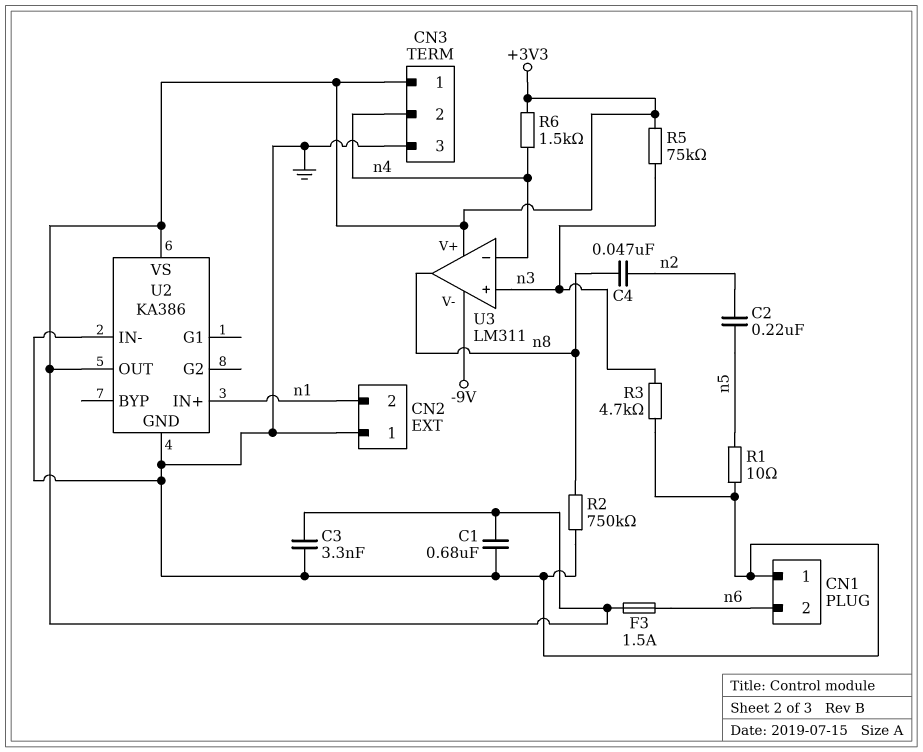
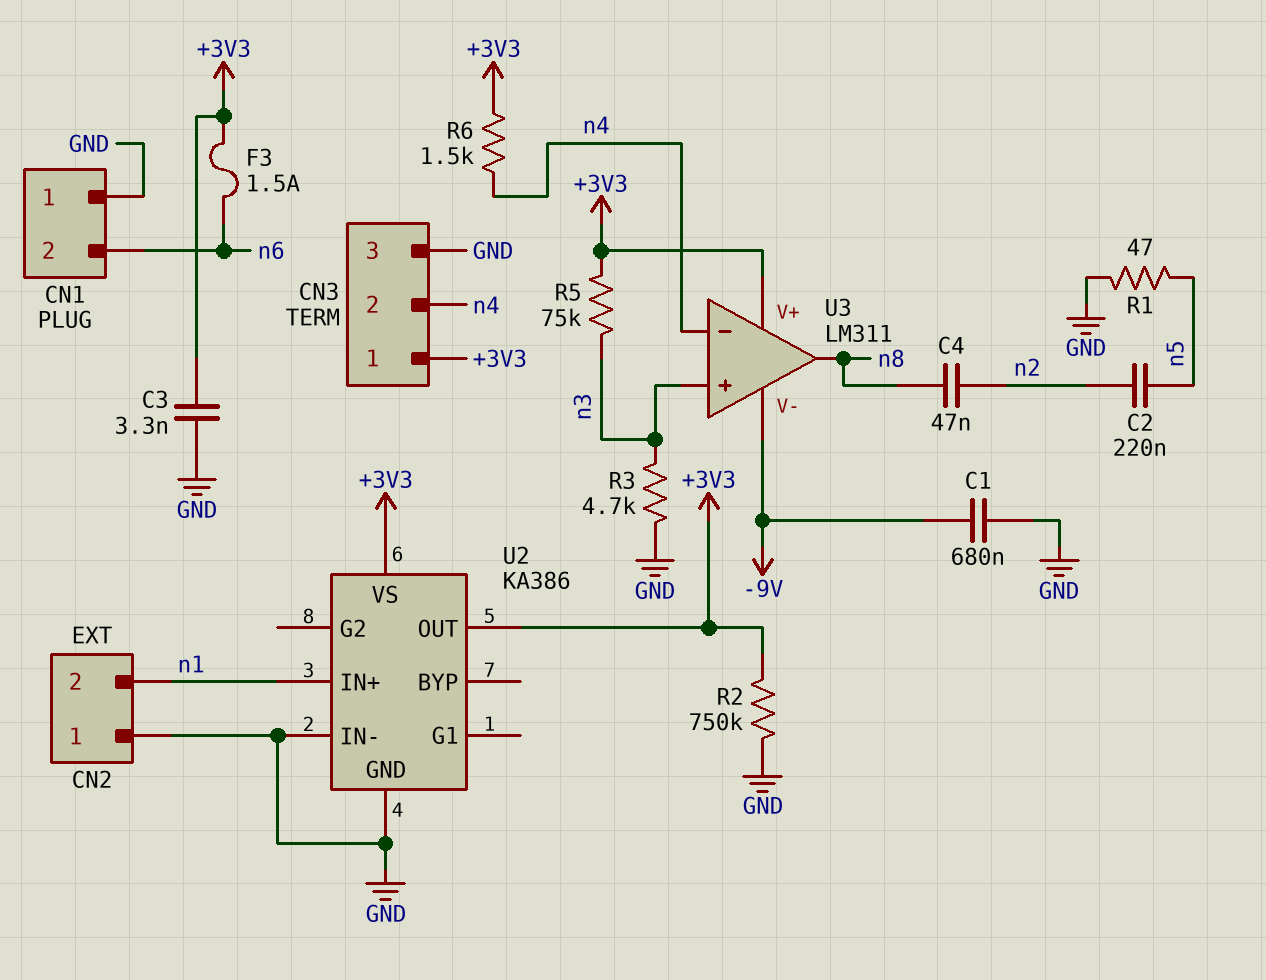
C1: 680nF (+3V3, GND) -> 680nF (-9V, GND)
R1: 10 (GND, n5) -> 47 (GND, n5)
R2: 750k (GND, n8) -> 750k (+3V3, GND)

